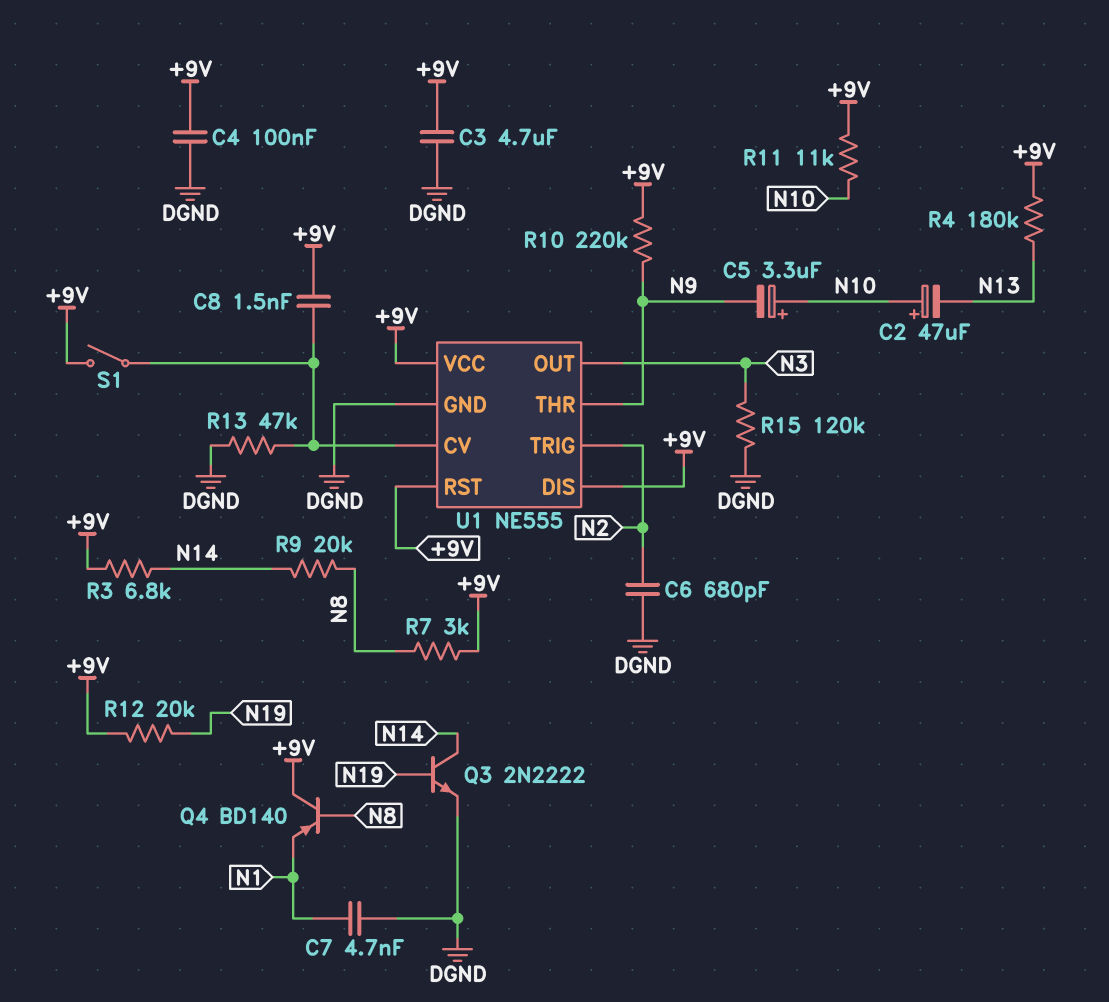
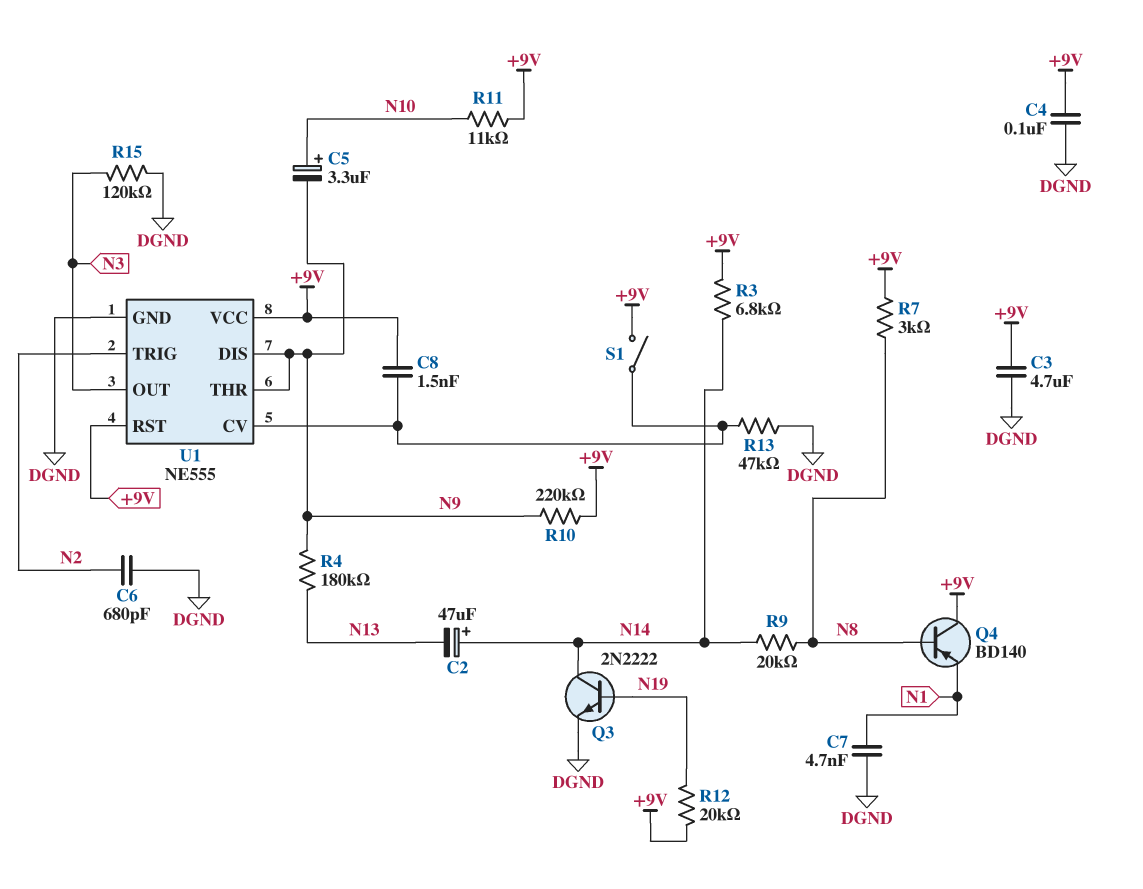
C2: 47uF (plus N10, minus N13) -> 47uF (plus N14, minus N13)
R4: 180k (+9V, N13) -> 180k (N9, N13)
U1 pin DIS: +9V -> N9

